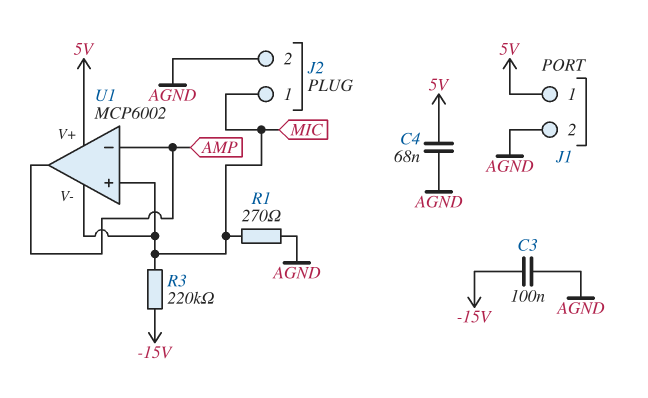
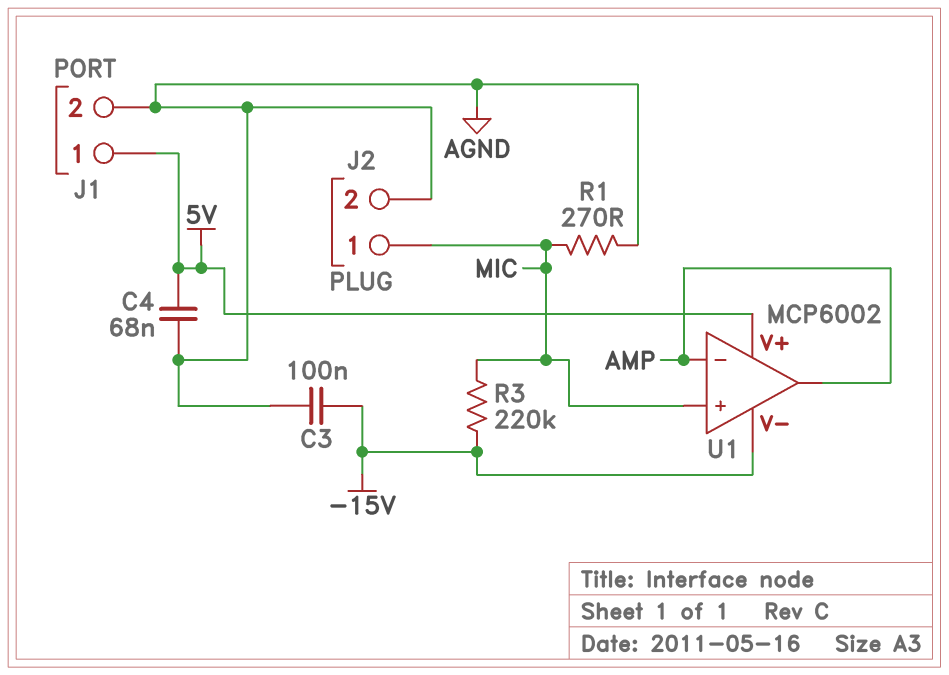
U1 pin V-: MIC -> -15V

